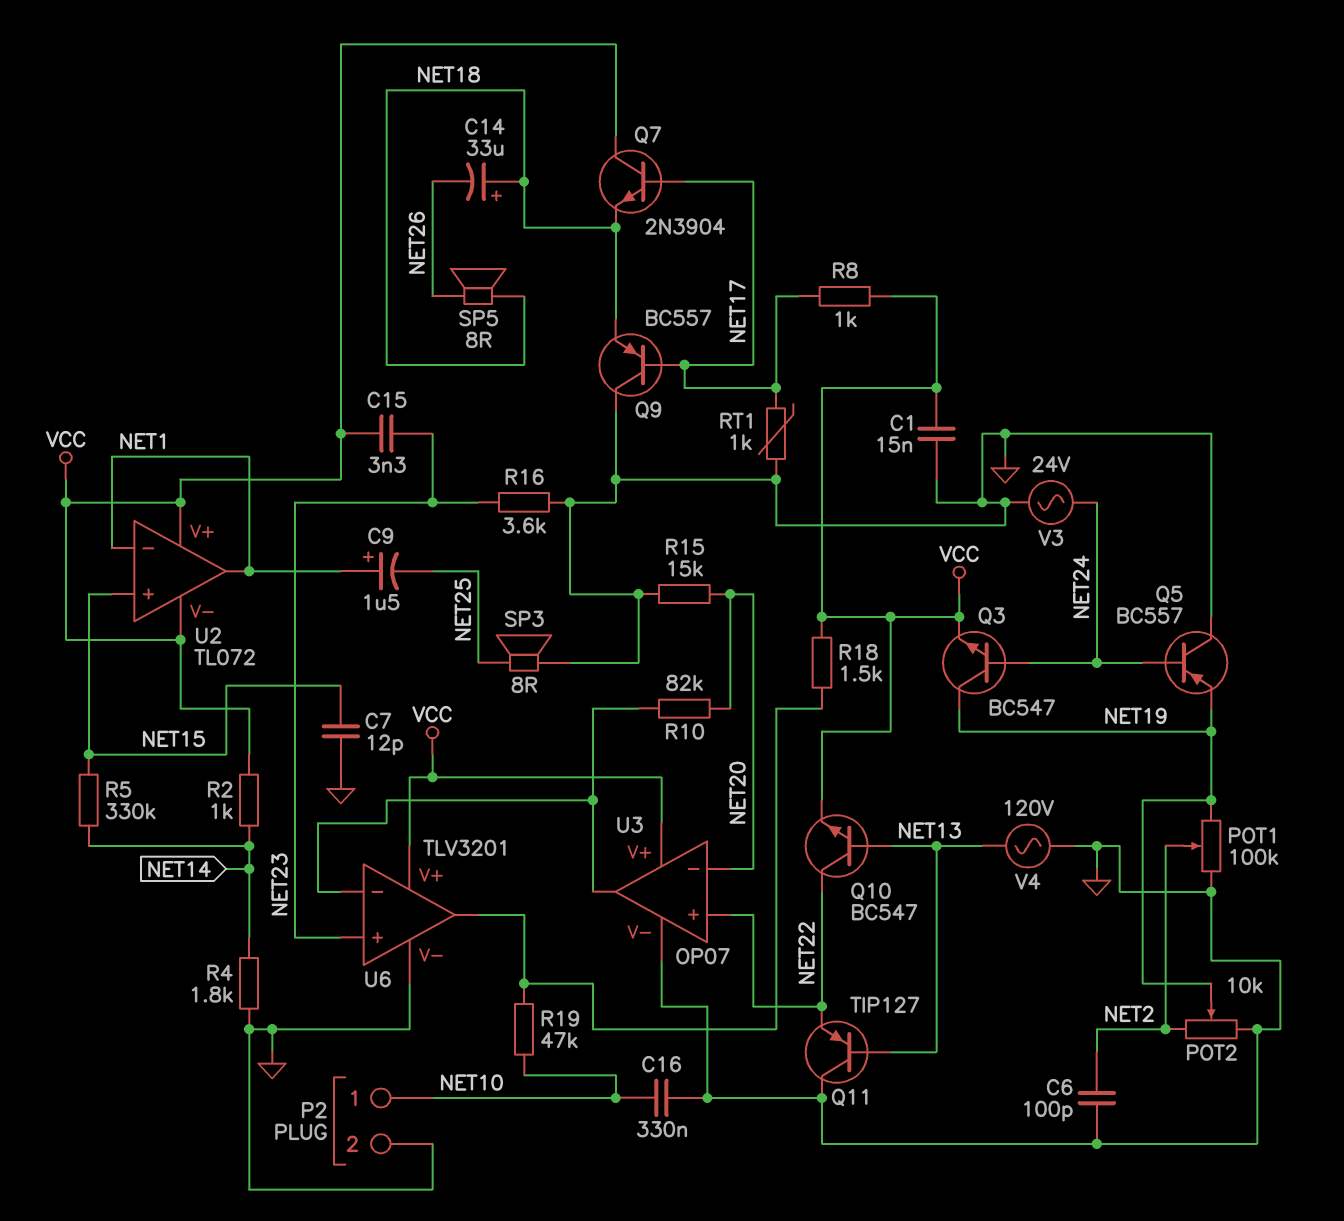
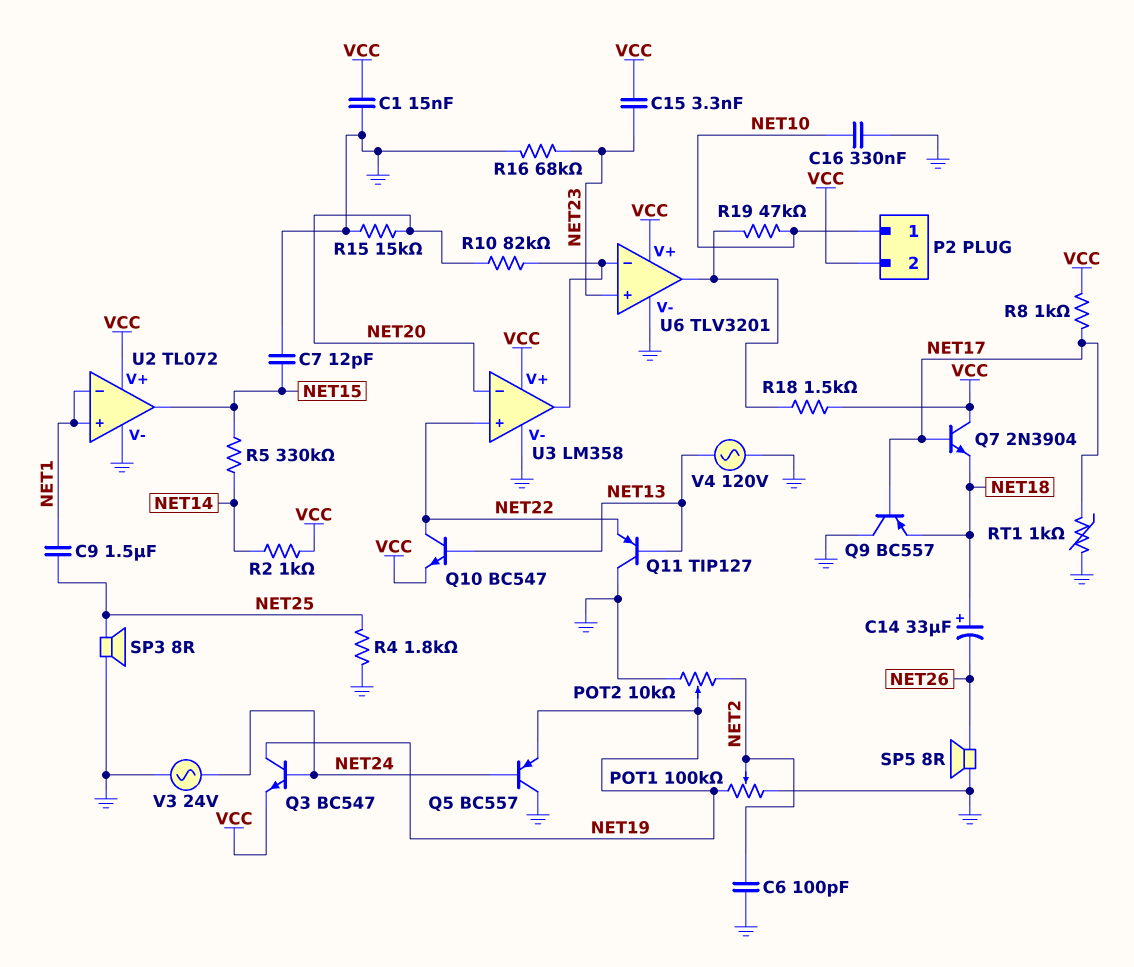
C9: 1.5uF (plus NET1, minus NET25) -> 1.5uF (NET1, NET25)
P2 pin 2: GND -> VCC
R4: 1.8k (GND, NET14) -> 1.8k (GND, NET25)
R16: 3.6k (GND, NET23) -> 68k (GND, NET23)
SP5: speaker 8R (NET18, NET26) -> speaker 8R (GND, NET26)
U2 pin V-: VCC -> GND
U2 pin in+: NET15 -> NET1
U2 pin out: NET1 -> NET15
U3: OP07 -> LM358

